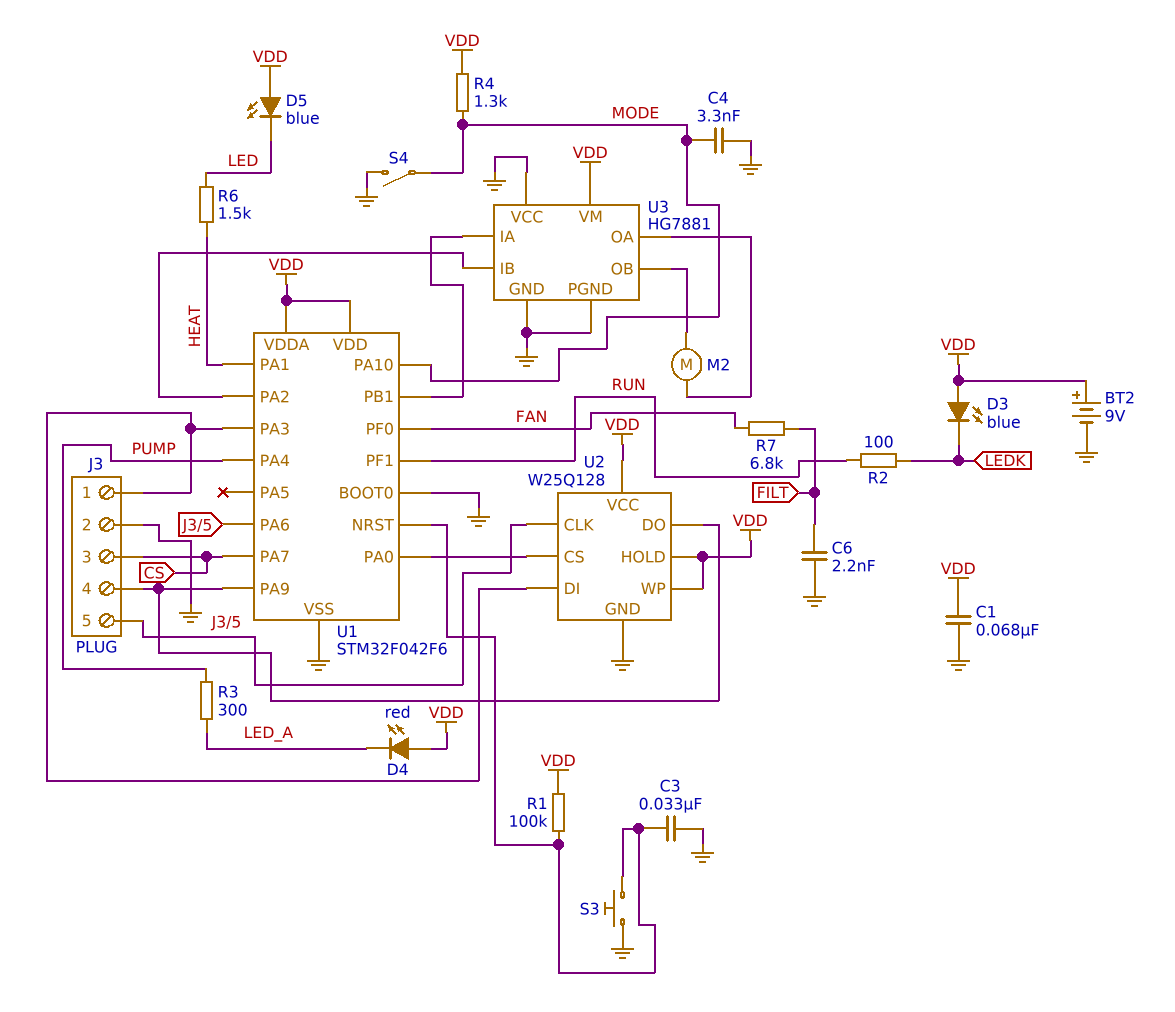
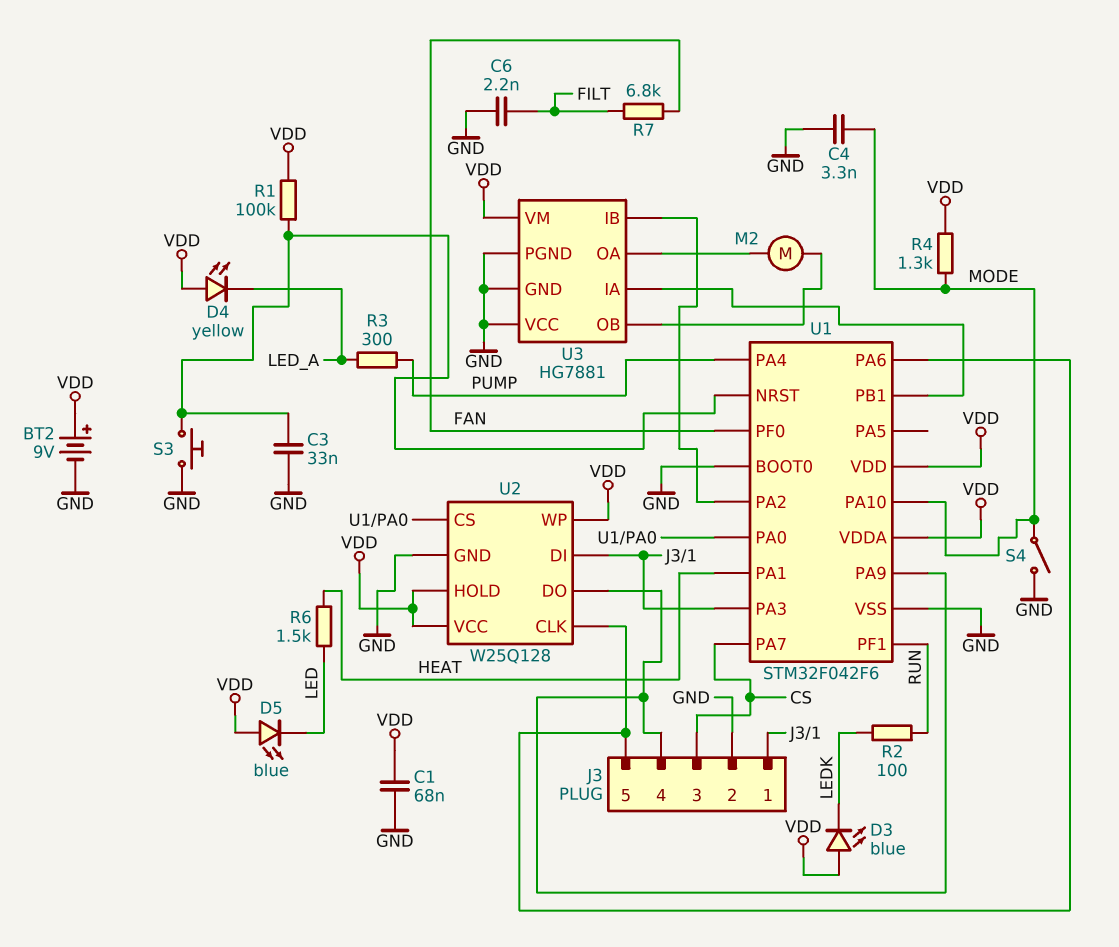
D4: LED red (A VDD, K LED_A) -> LED yellow (A VDD, K LED_A)

